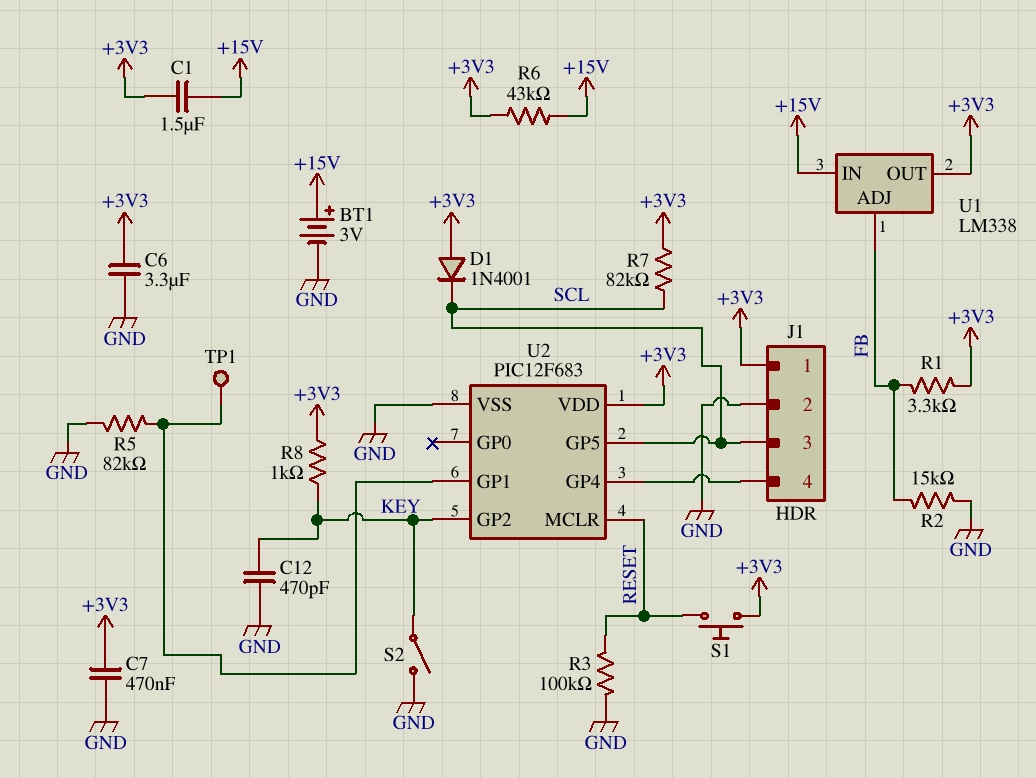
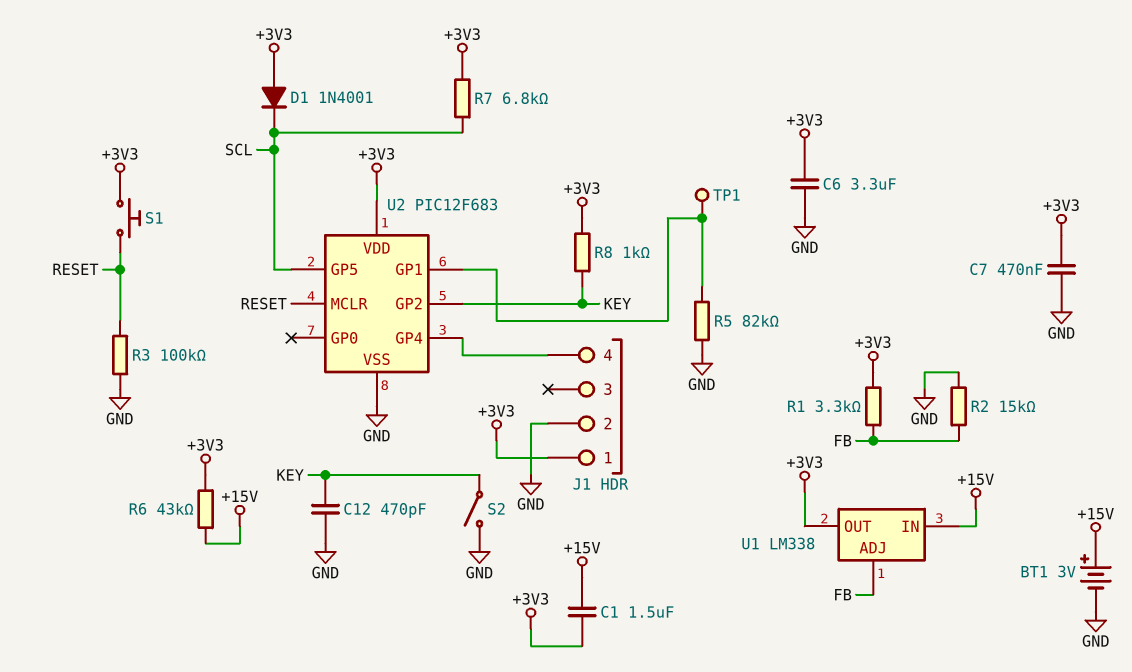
J1 pin 3: SCL -> none
R7: 82k (+3V3, SCL) -> 6.8k (+3V3, SCL)

